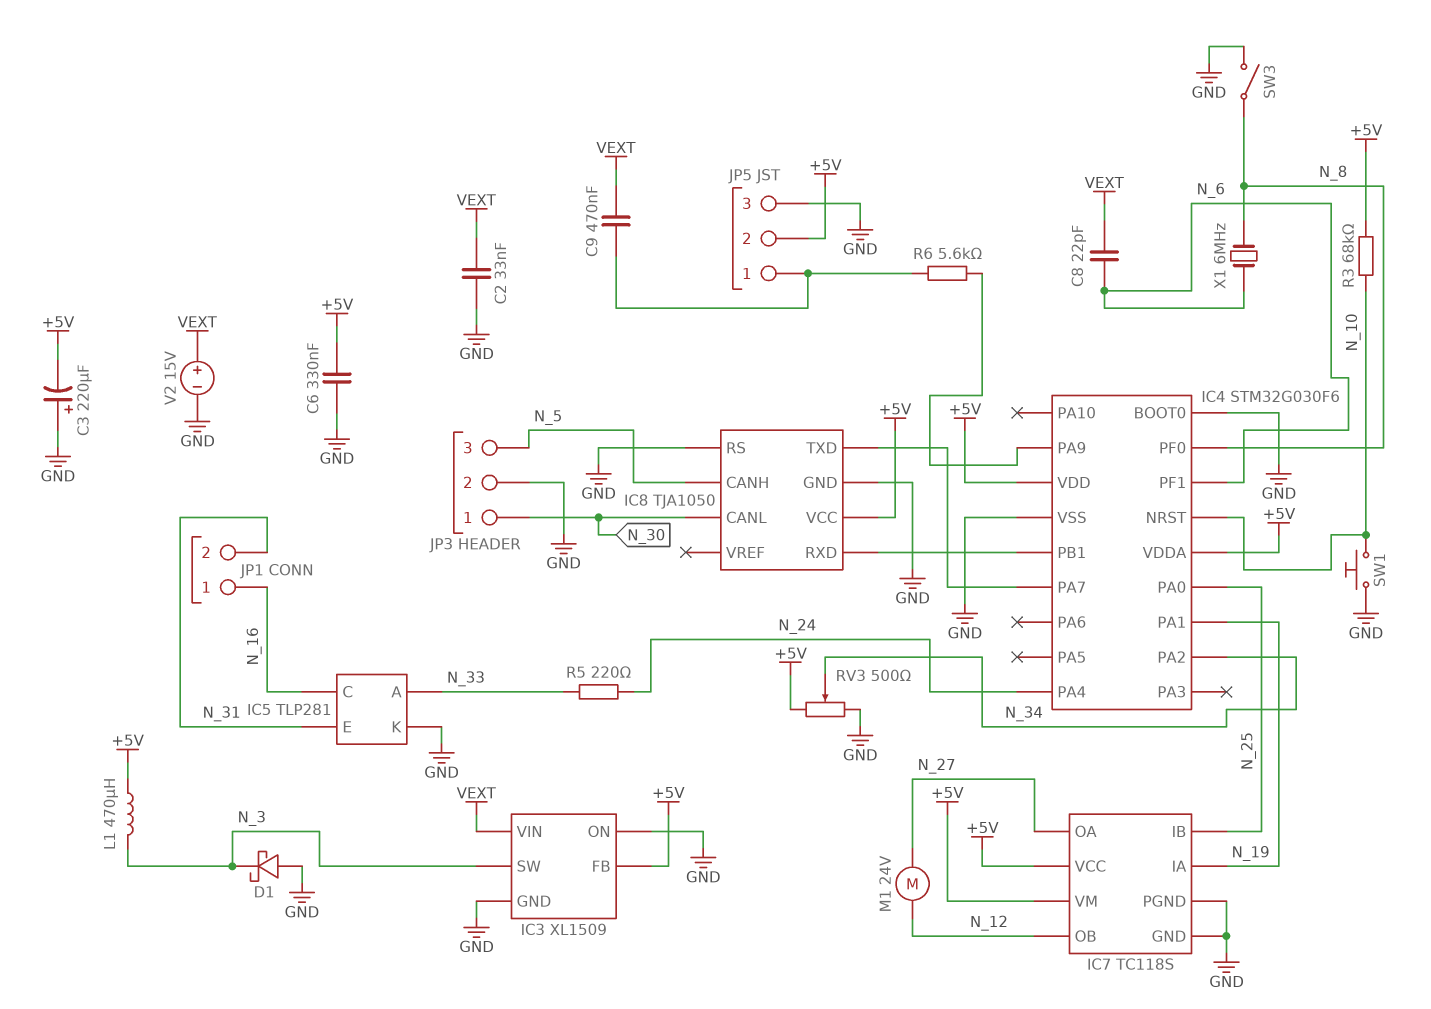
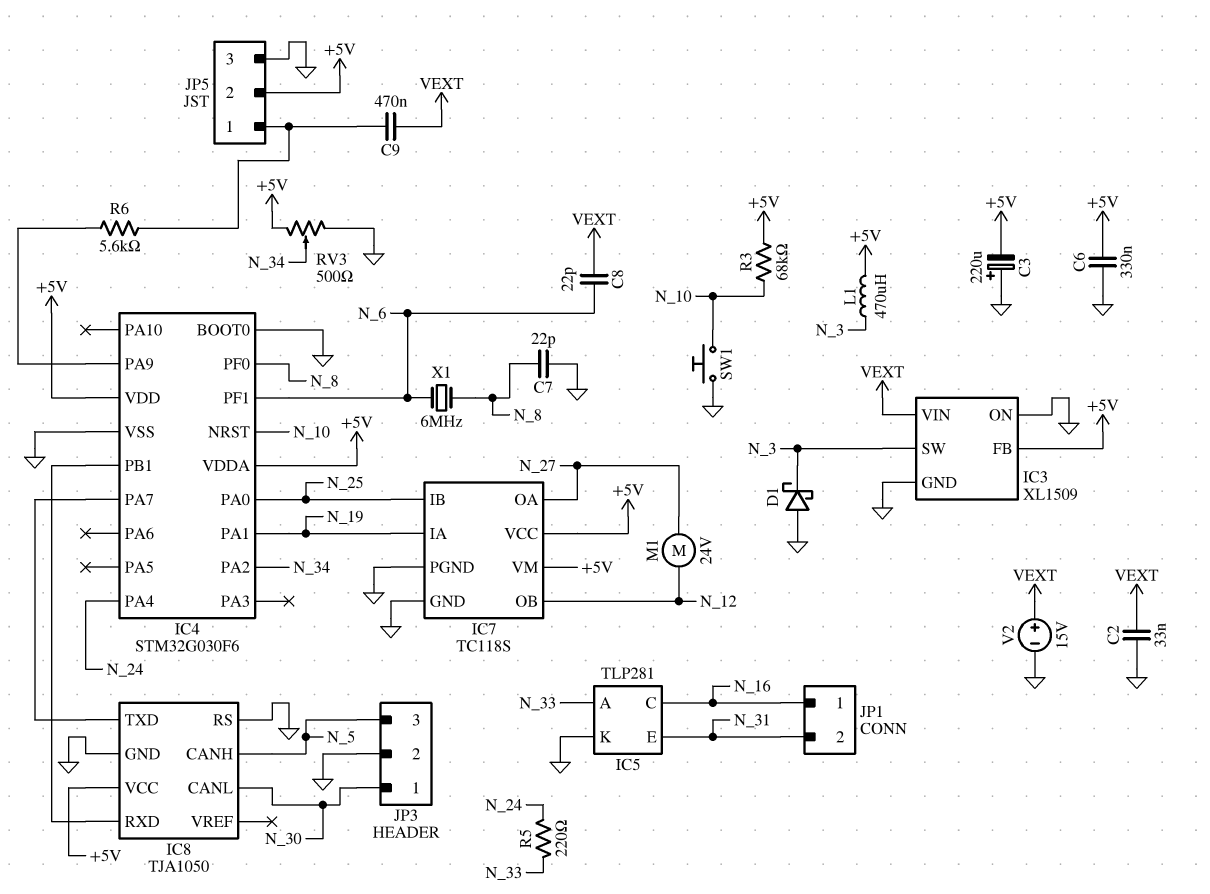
C7: none -> 22pF (GND, N_8)
SW3: switch (GND, N_8) -> none

